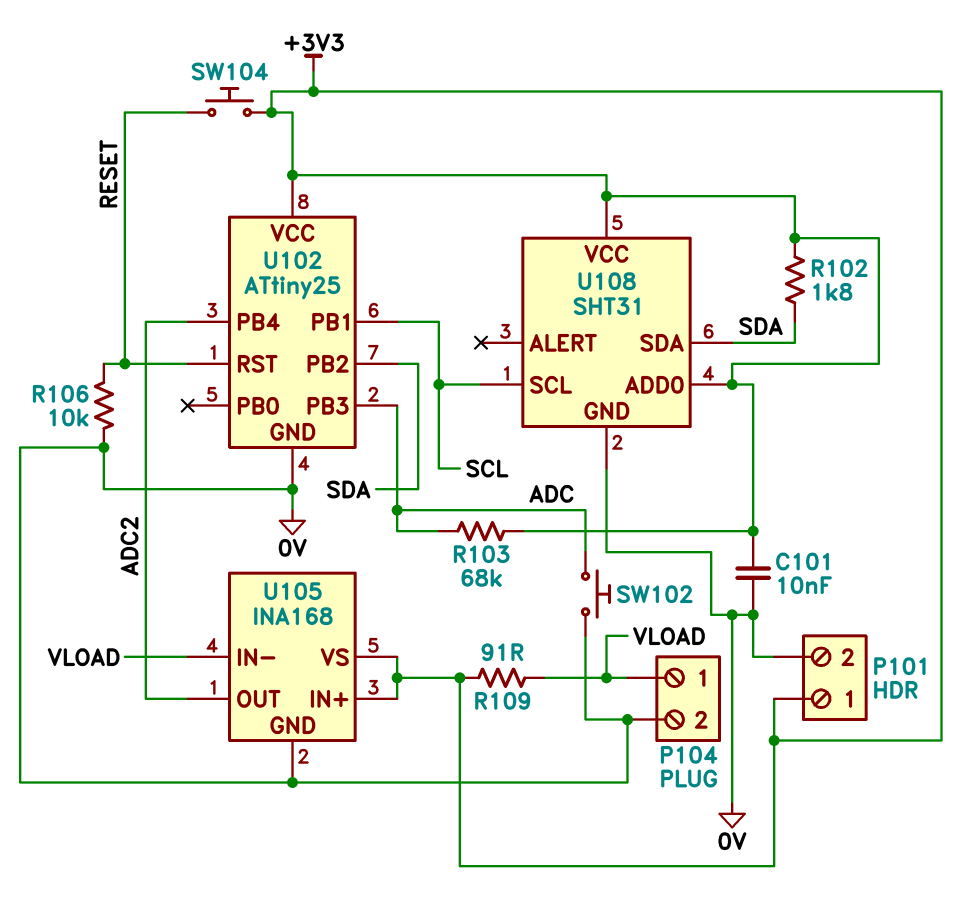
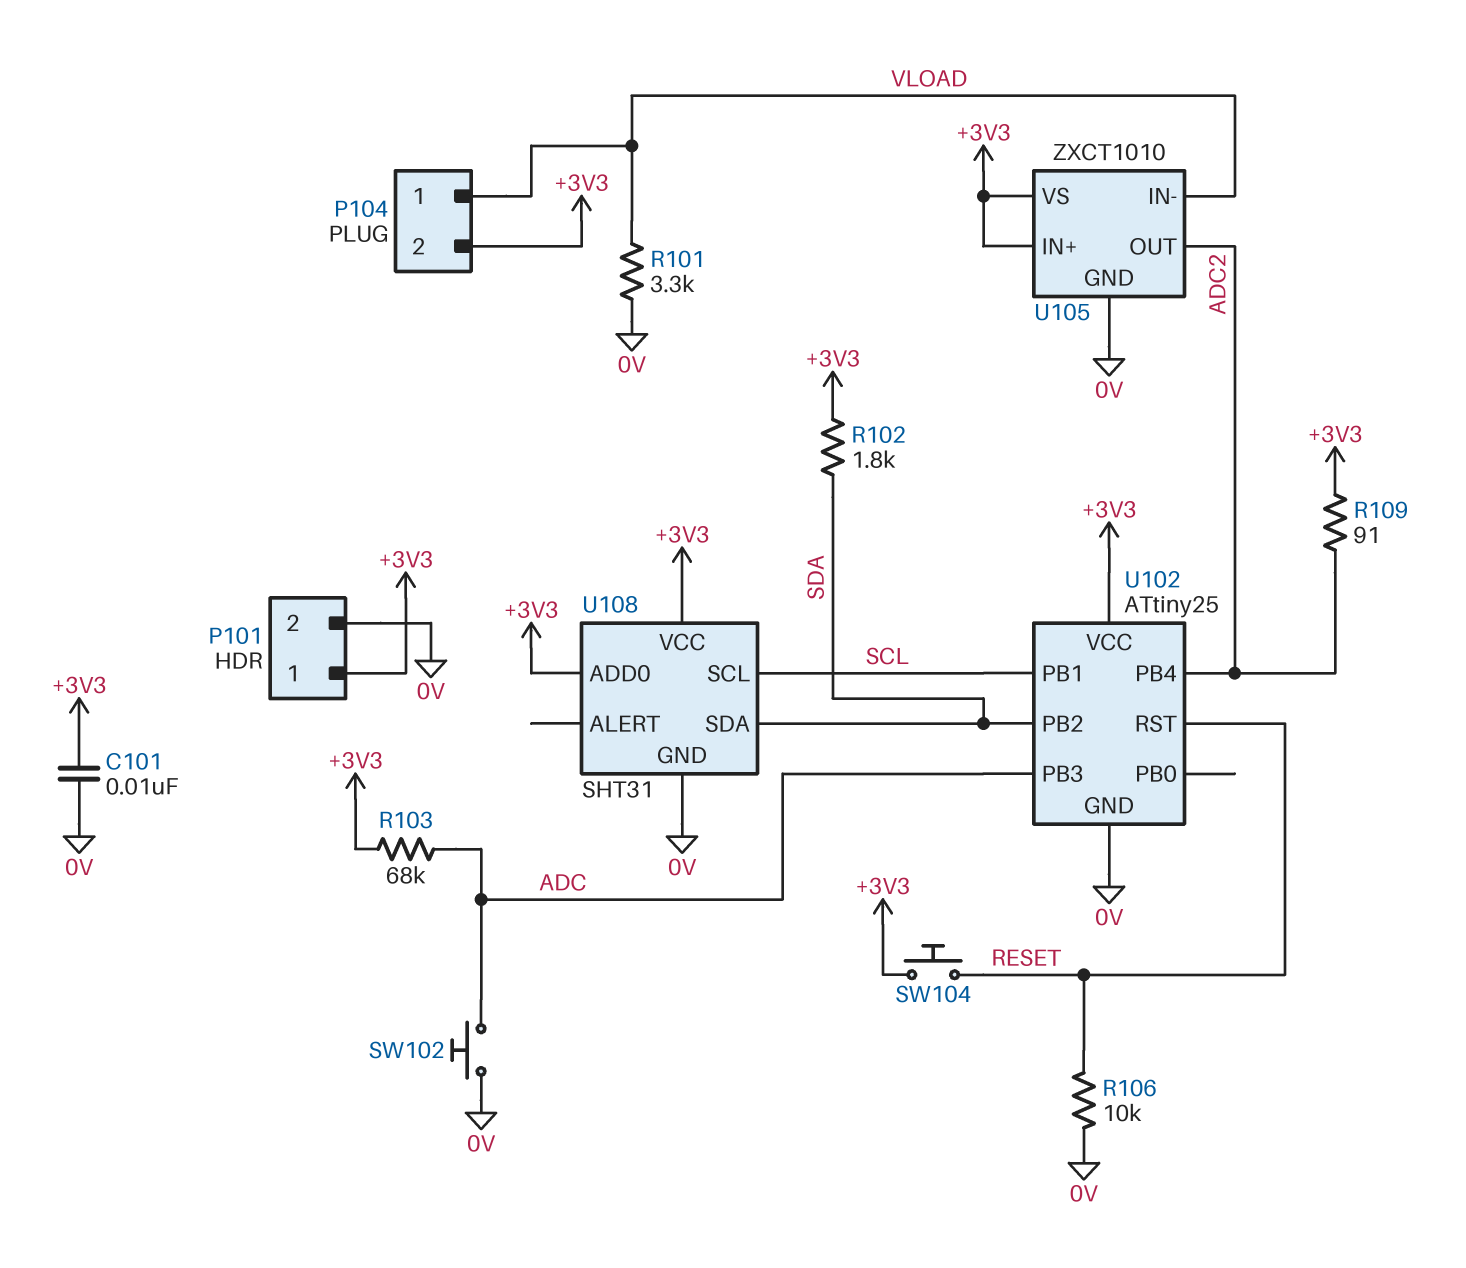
P104 pin 2: 0V -> +3V3
R101: none -> 3.3k (0V, VLOAD)
R109: 91 (+3V3, VLOAD) -> 91 (+3V3, ADC2)
U105: INA168 -> ZXCT1010

